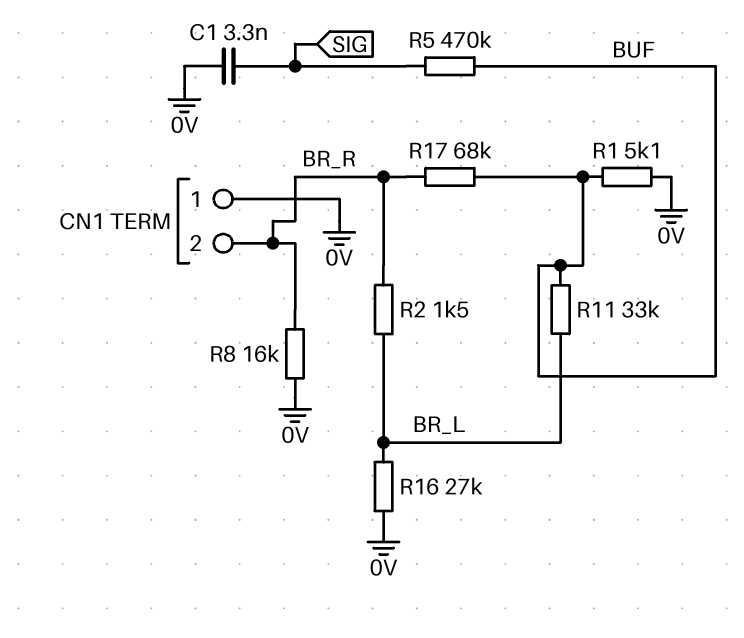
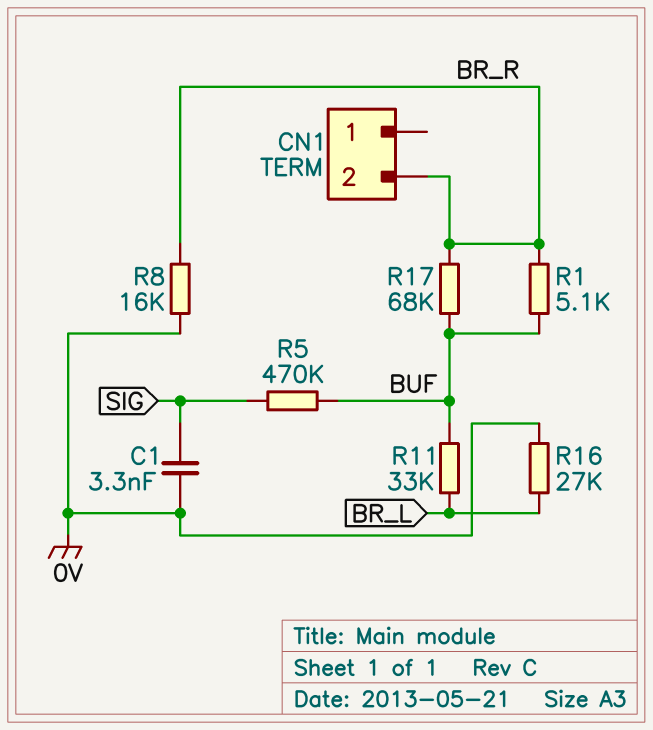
CN1 pin 1: 0V -> none
R1: 5.1k (0V, BUF) -> 5.1k (BR_R, BUF)
R2: 1.5k (BR_L, BR_R) -> none

